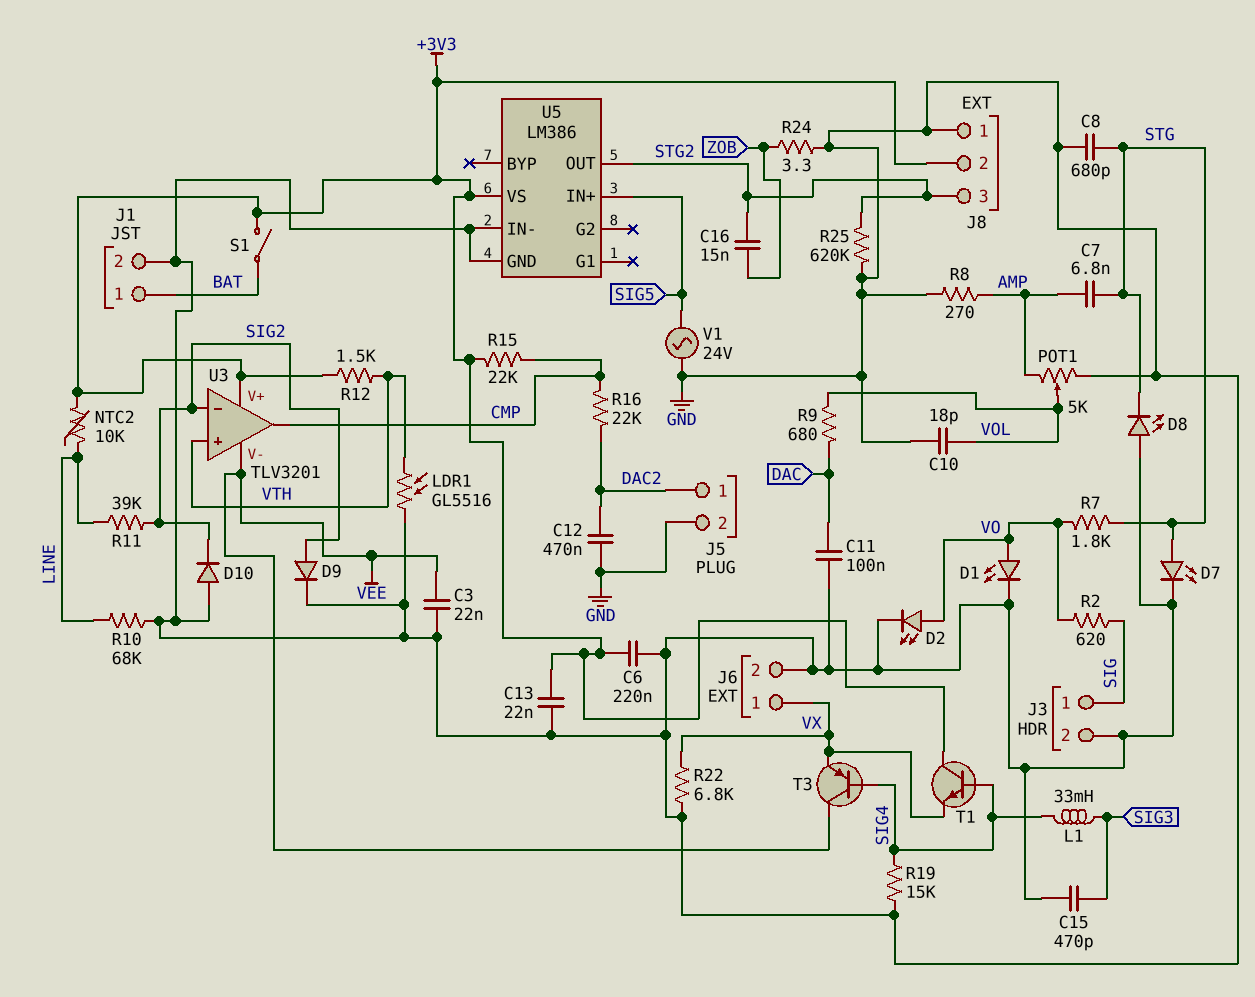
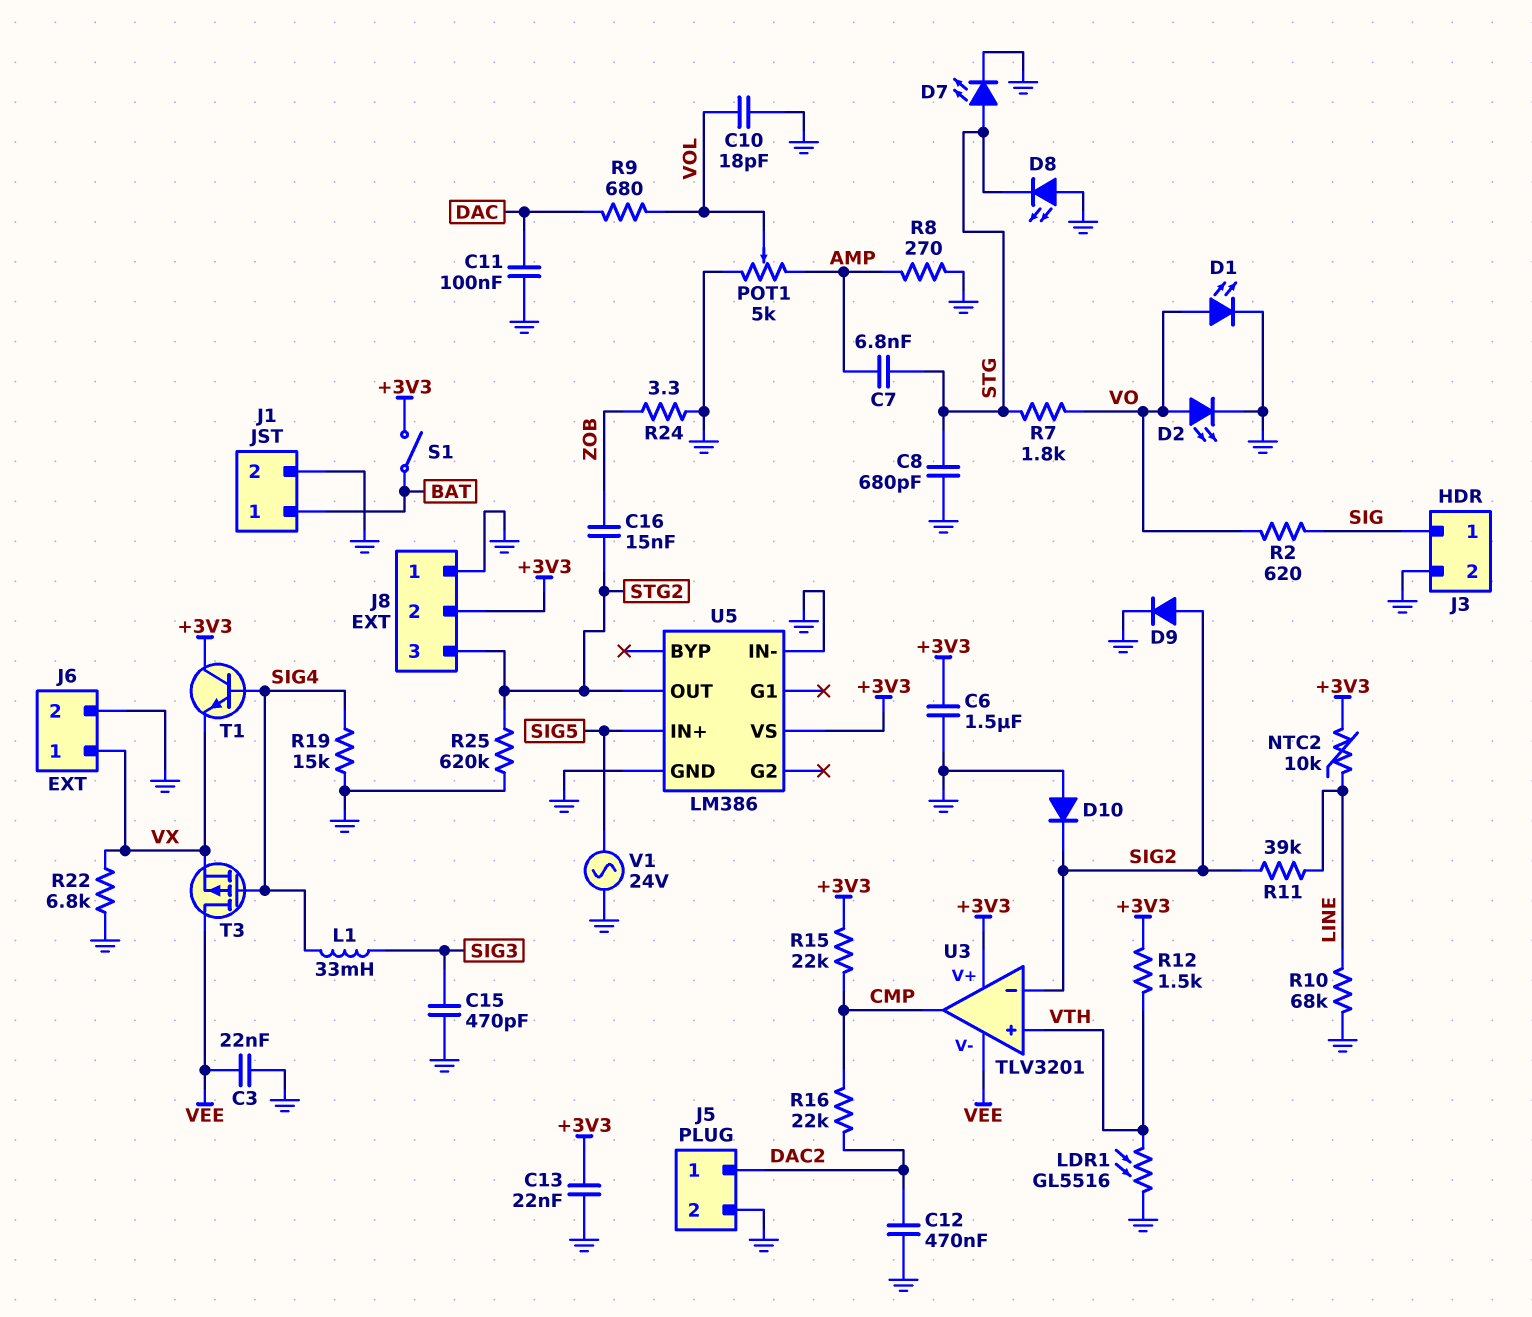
C6: 220nF (+3V3, GND) -> 1.5uF (+3V3, GND)
T3: PNP (B SIG4, C VEE, E VX) -> PMOS (G SIG4, D VEE, S VX)

